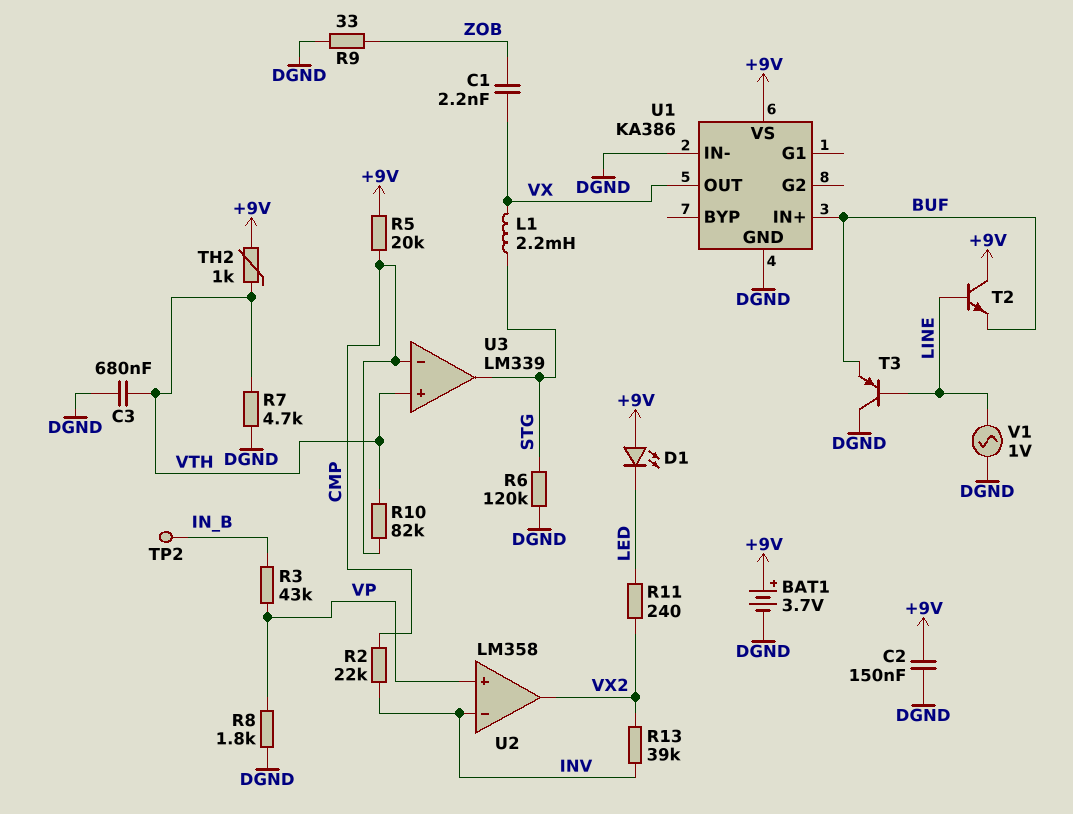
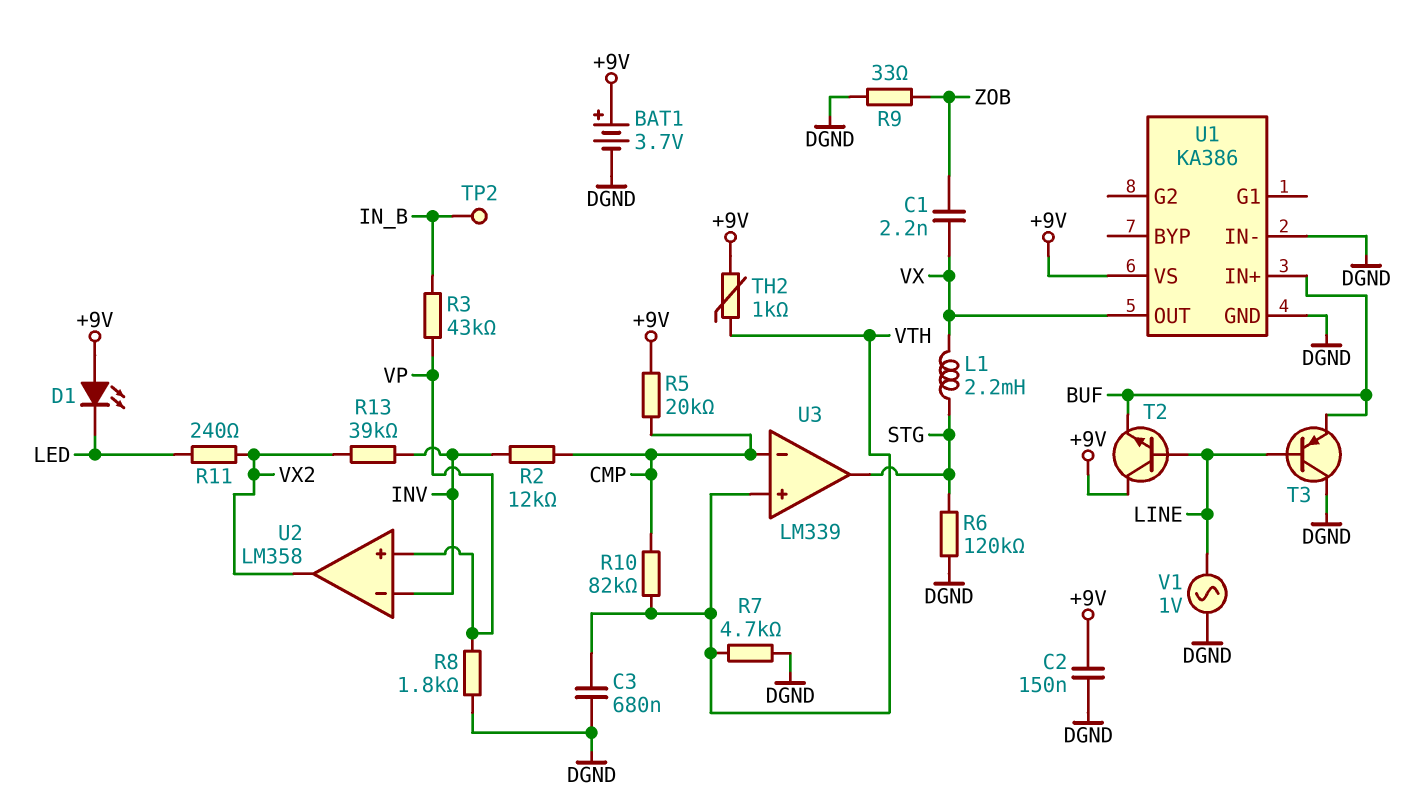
R2: 22k (CMP, INV) -> 12k (CMP, INV)

